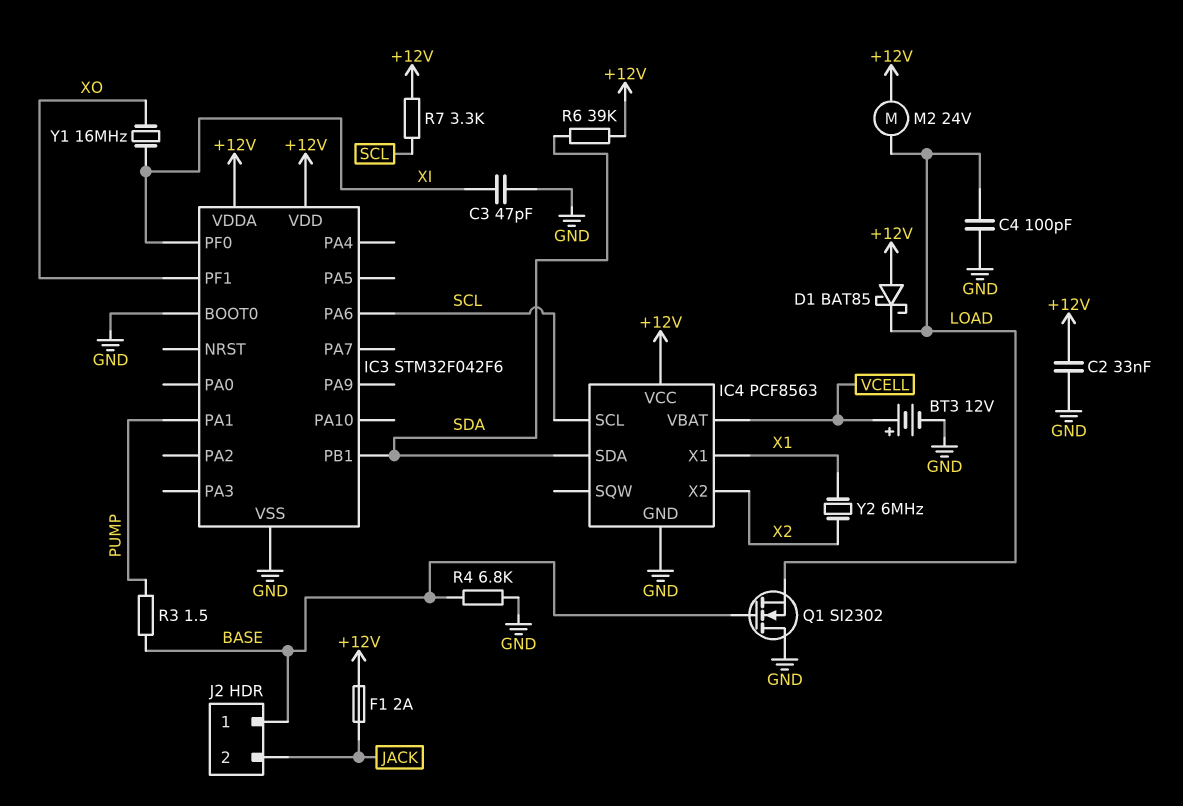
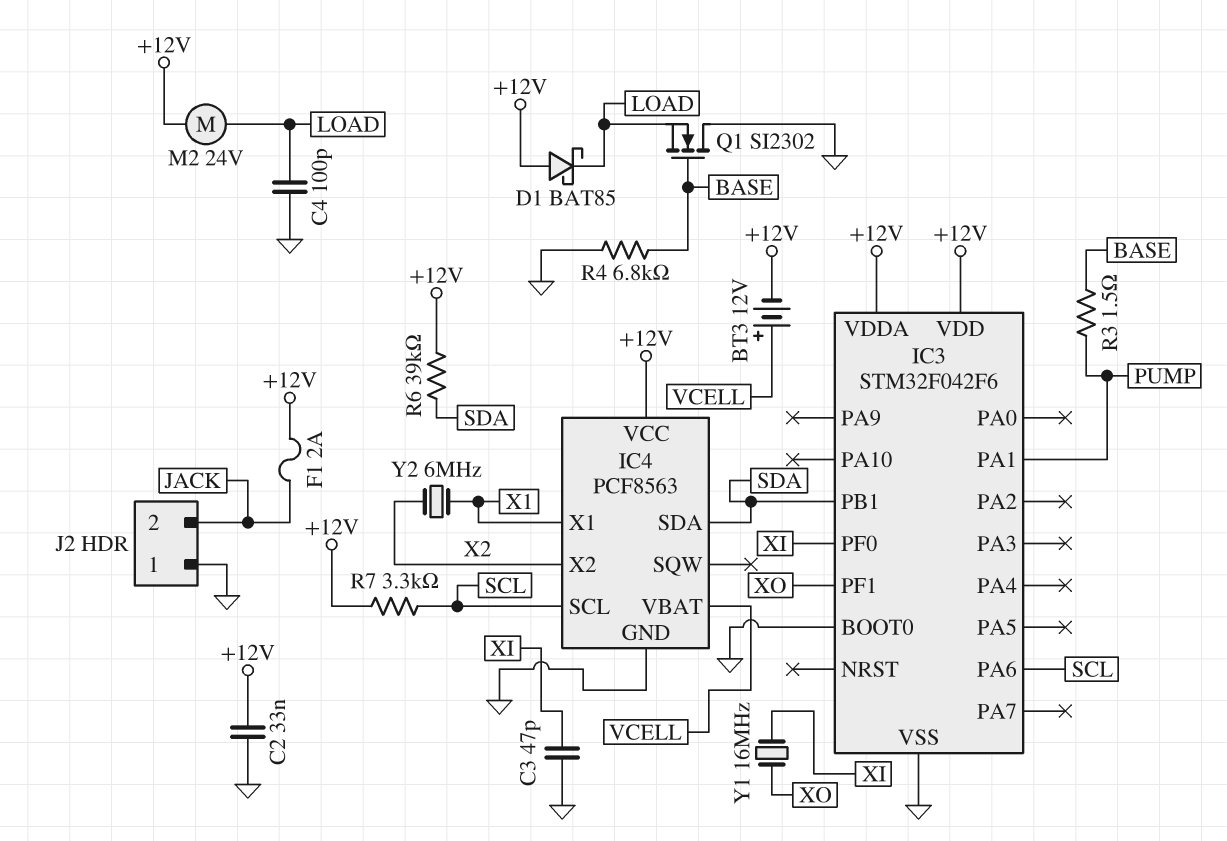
BT3: 12V (plus VCELL, minus GND) -> 12V (plus VCELL, minus +12V)
J2 pin 1: BASE -> GND

